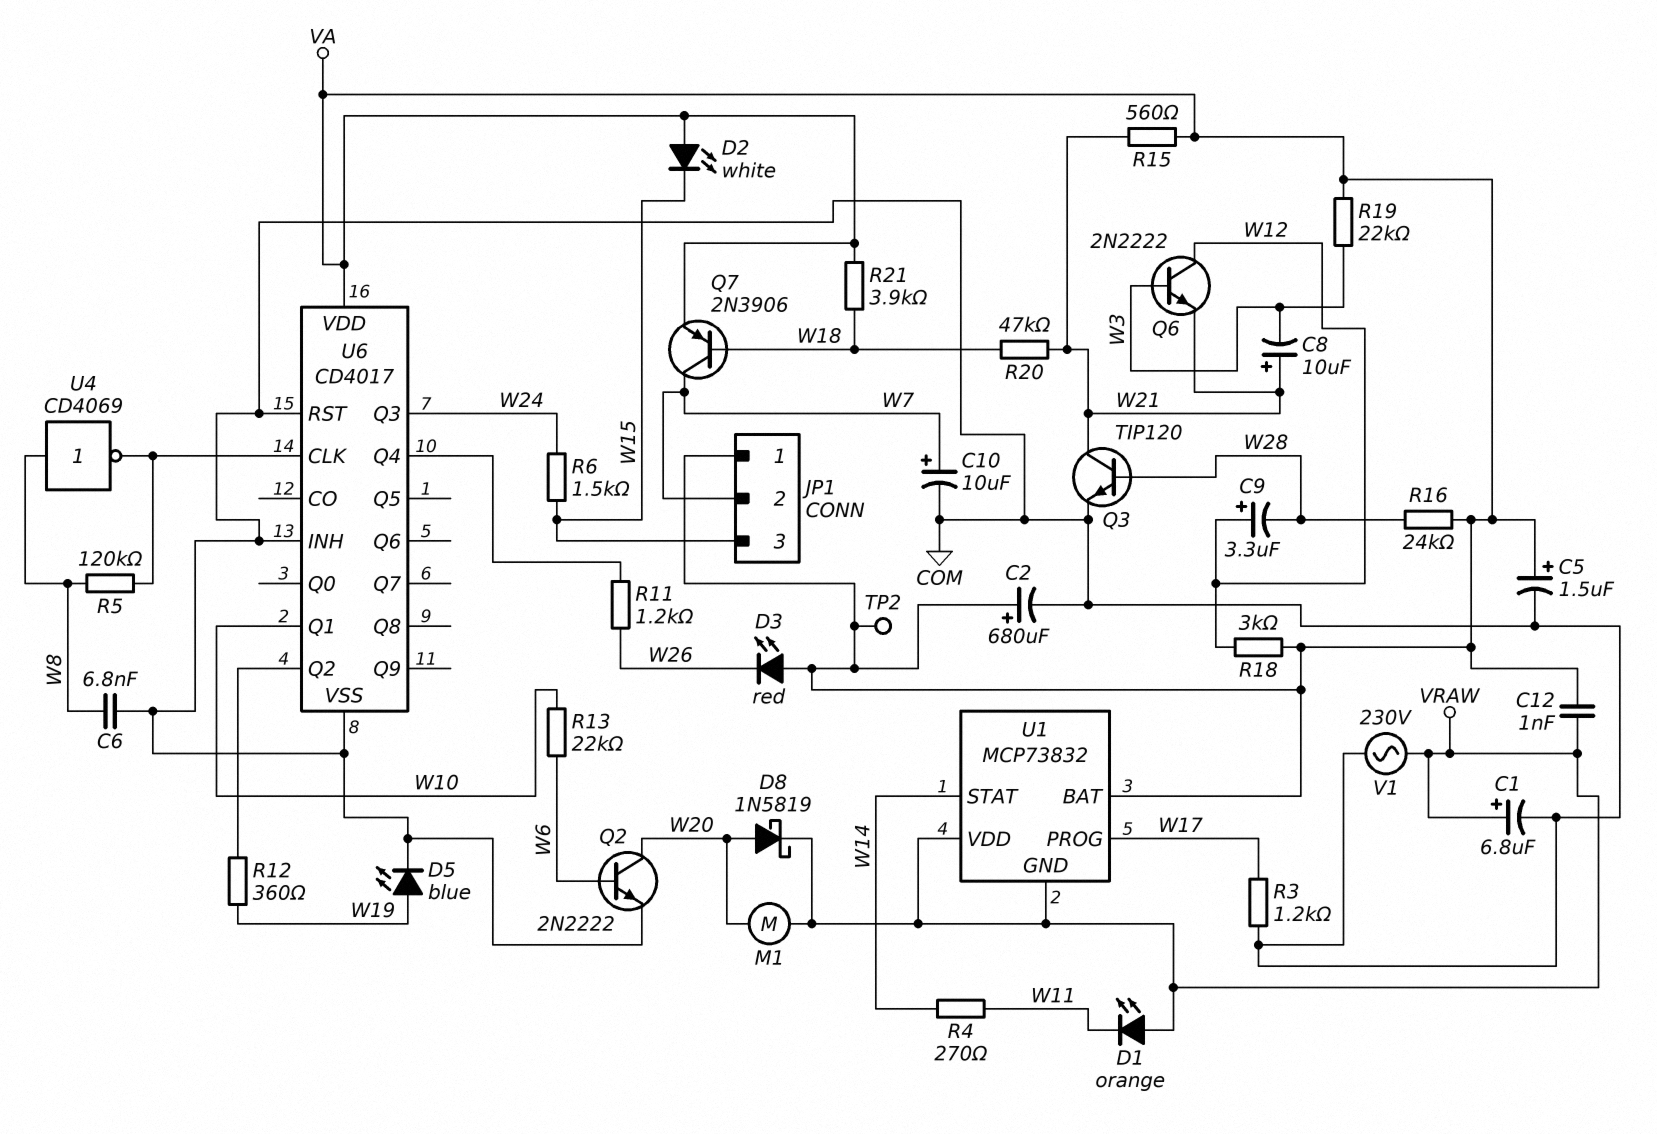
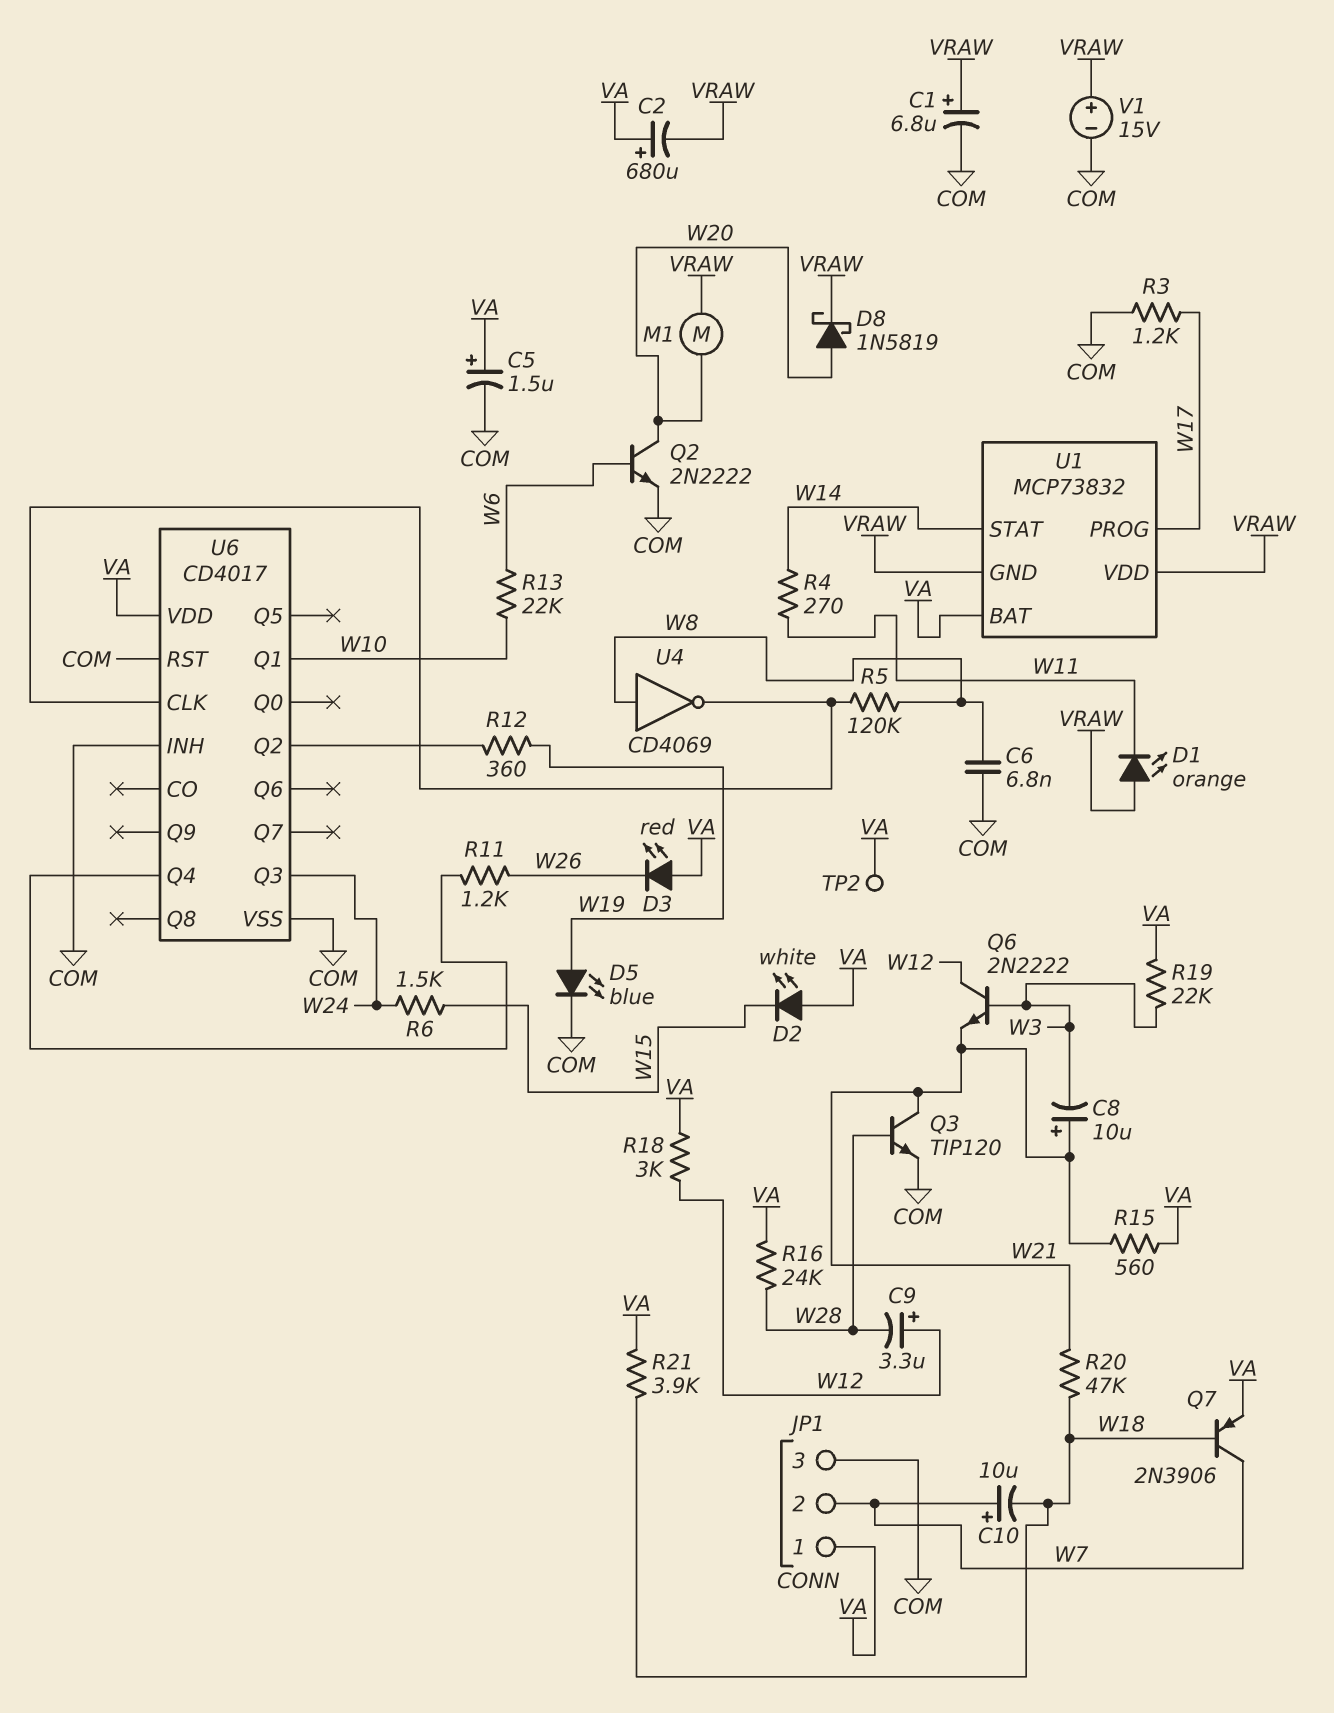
C2: 680uF (plus VA, minus COM) -> 680uF (plus VA, minus VRAW)
C10: 10uF (plus W7, minus COM) -> 10uF (plus W7, minus W18)
C12: 1nF (VA, VRAW) -> none
JP1 pin 3: W15 -> COM
V1: AC 230V (COM, VRAW) -> 15V (plus VRAW, minus COM)

